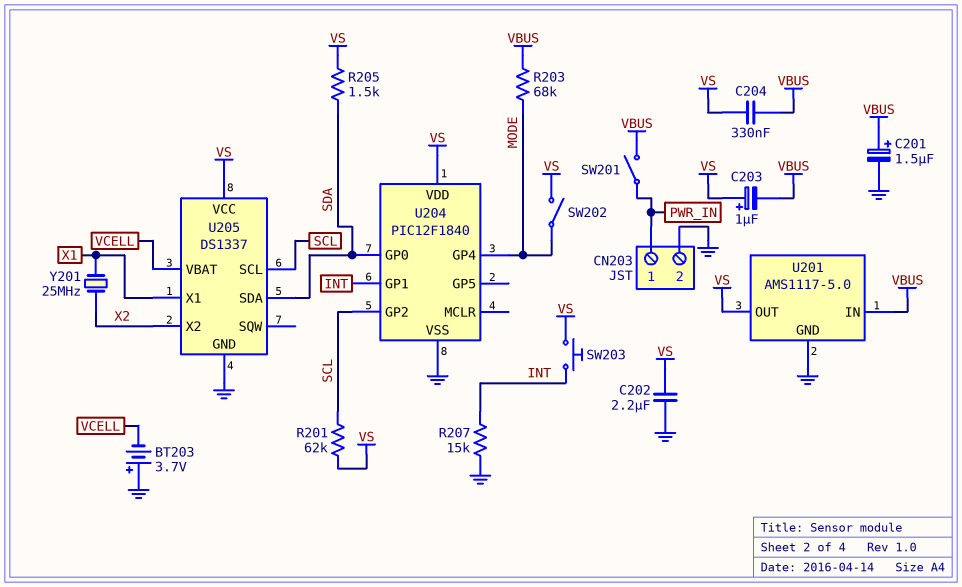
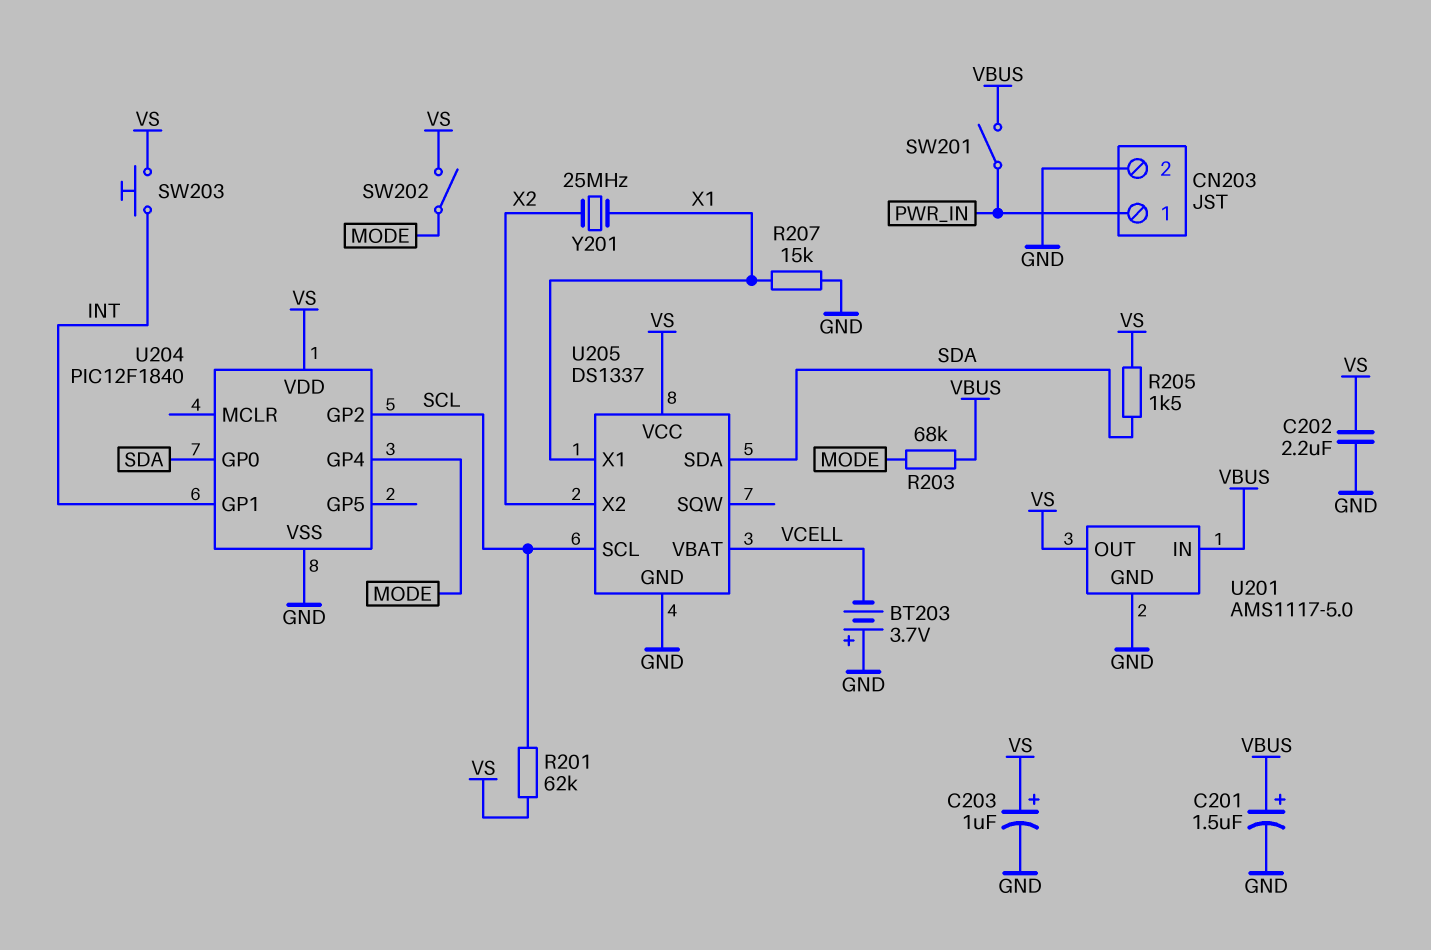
C203: 1uF (plus VS, minus VBUS) -> 1uF (plus VS, minus GND)
C204: 330nF (VBUS, VS) -> none
R207: 15k (GND, INT) -> 15k (GND, X1)

